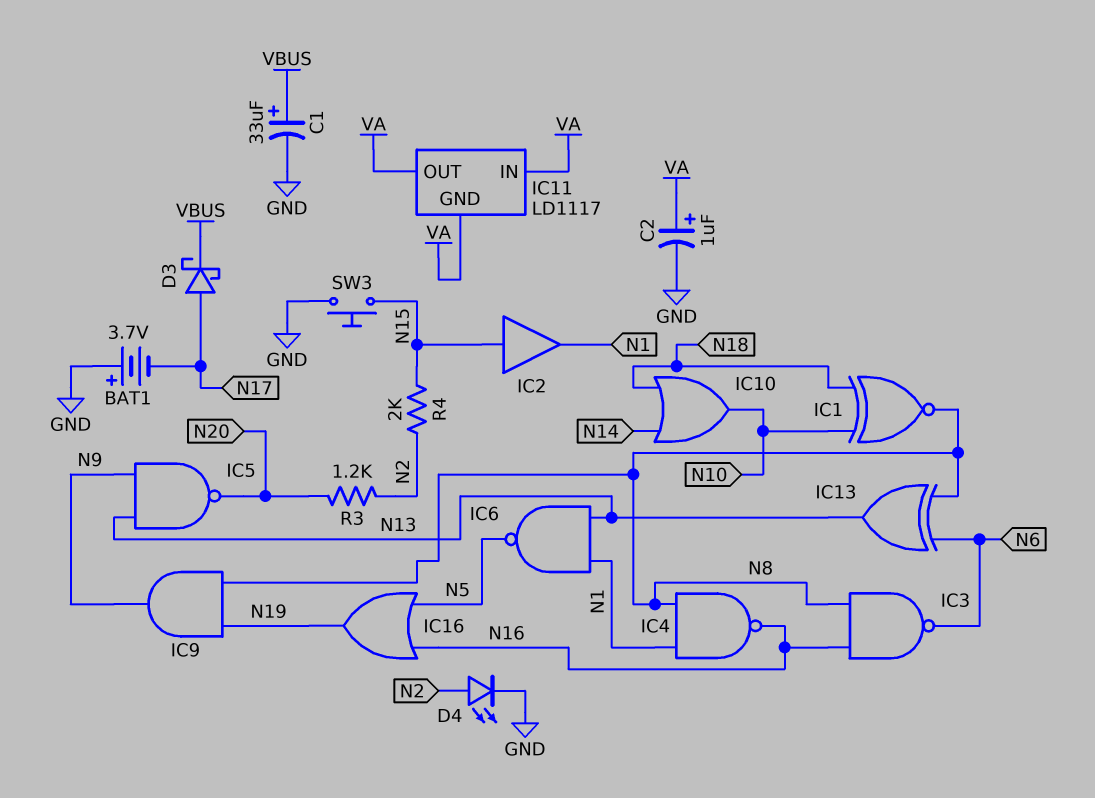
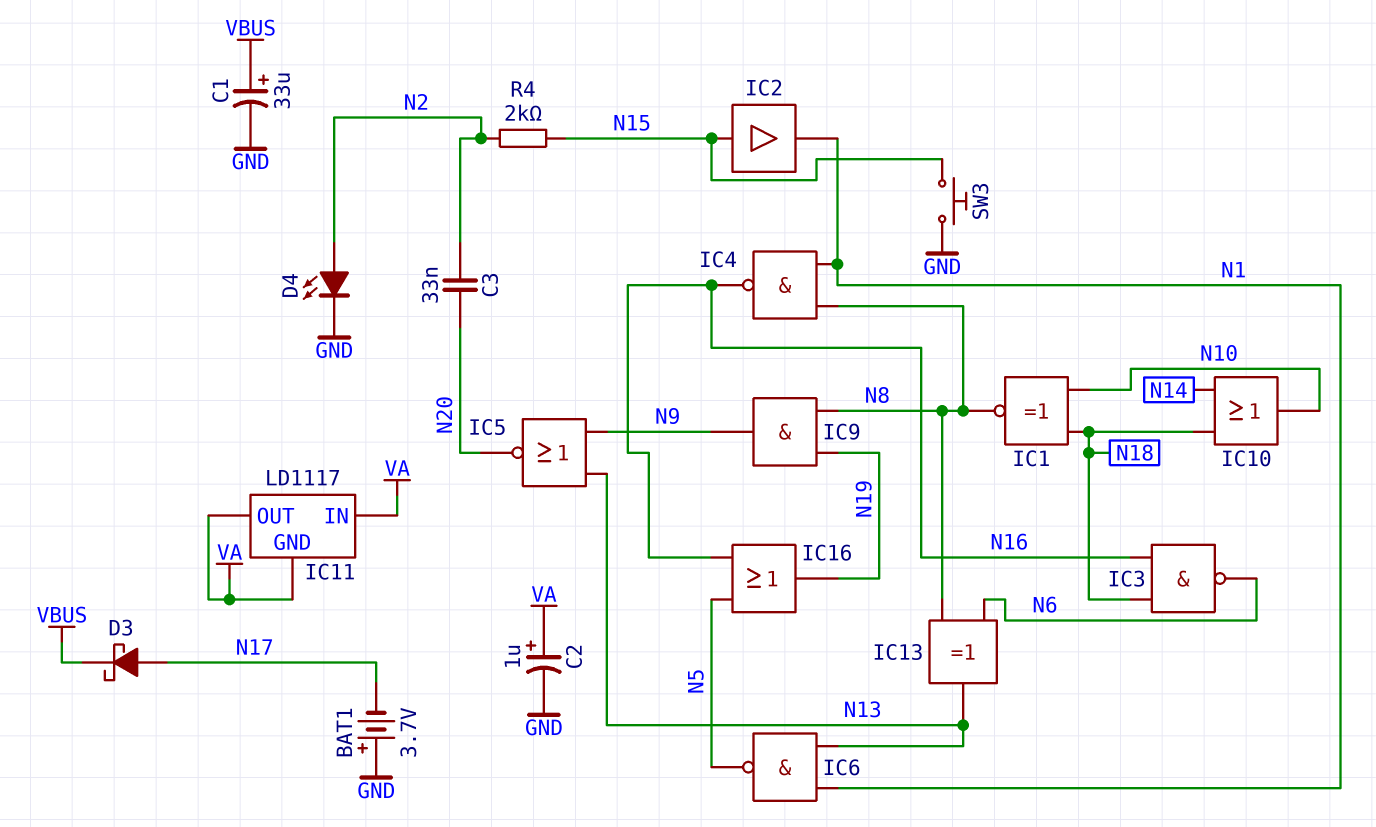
C3: none -> 33nF (N2, N20)
IC3: NAND (in N8, in N16, out N6) -> NAND (in N16, in N18, out N6)
IC5: NAND (in N9, in N13, out N20) -> NOR (in N9, in N13, out N20)
R3: 1.2k (N2, N20) -> none

